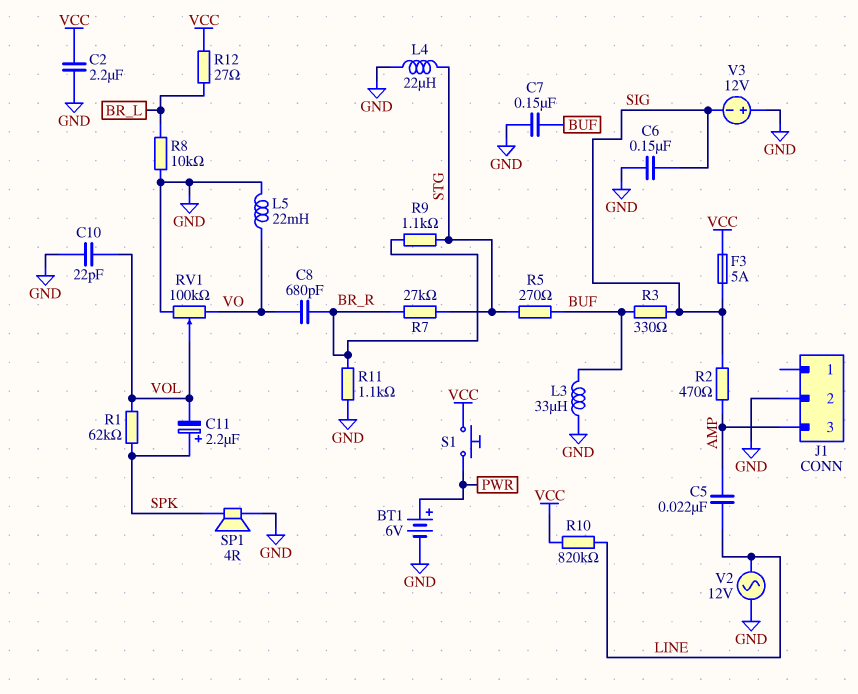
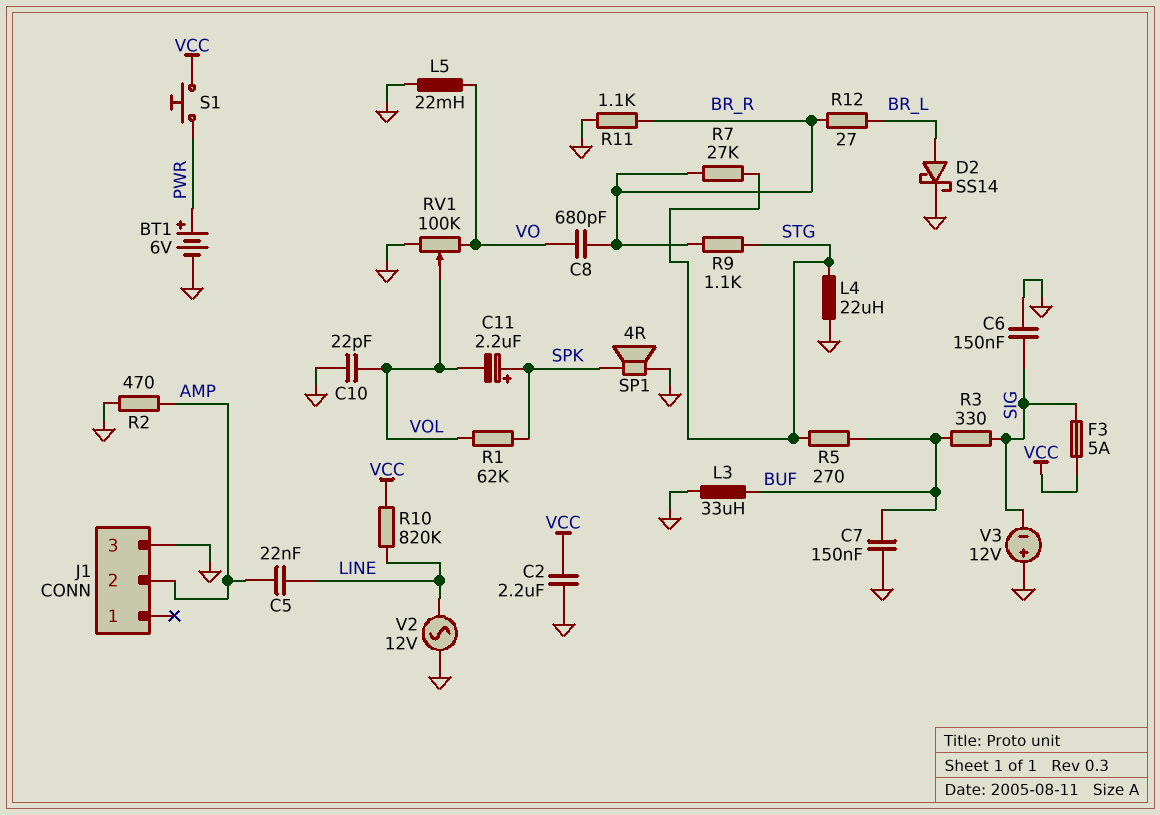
D2: none -> schottky SS14 (A BR_L, K GND)
J1 pin 2: GND -> AMP
J1 pin 3: AMP -> GND
R2: 470 (AMP, SIG) -> 470 (AMP, GND)
R8: 10k (BR_L, GND) -> none
R12: 27 (BR_L, VCC) -> 27 (BR_L, BR_R)

